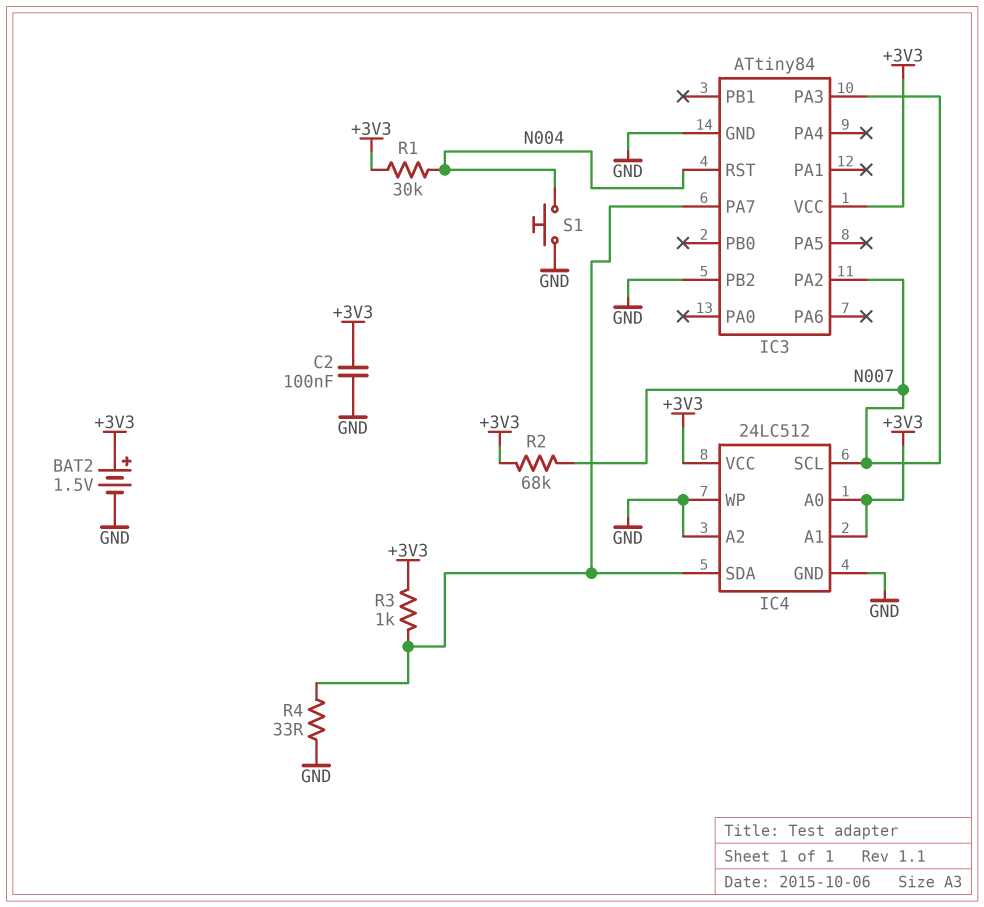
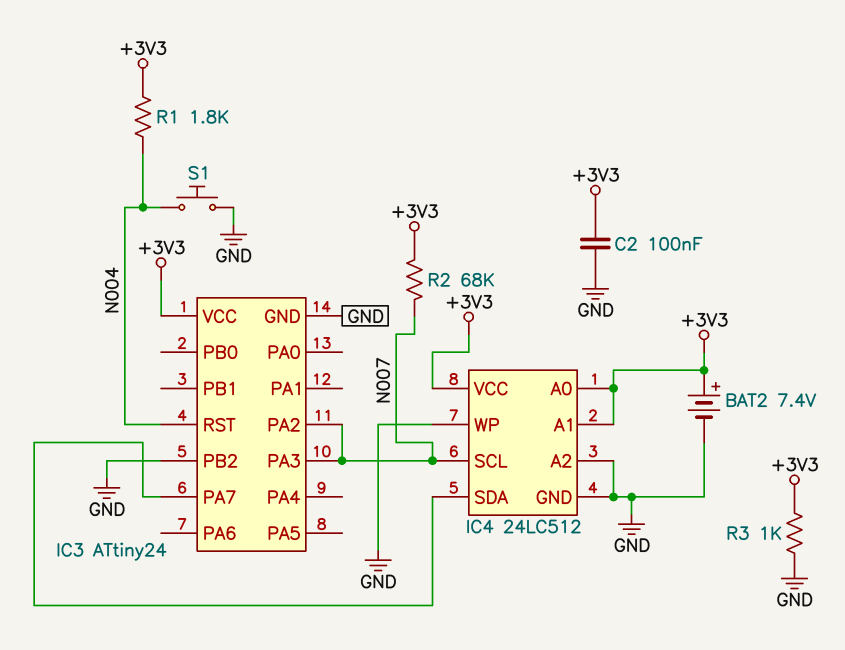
BAT2: 1.5V (plus +3V3, minus GND) -> 7.4V (plus +3V3, minus GND)
IC3: ATtiny84 -> ATtiny24
R1: 30k (+3V3, N004) -> 1.8k (+3V3, N004)
R3: 1k (+3V3, IC3/PA7) -> 1k (+3V3, GND)
R4: 33 (GND, IC3/PA7) -> none

